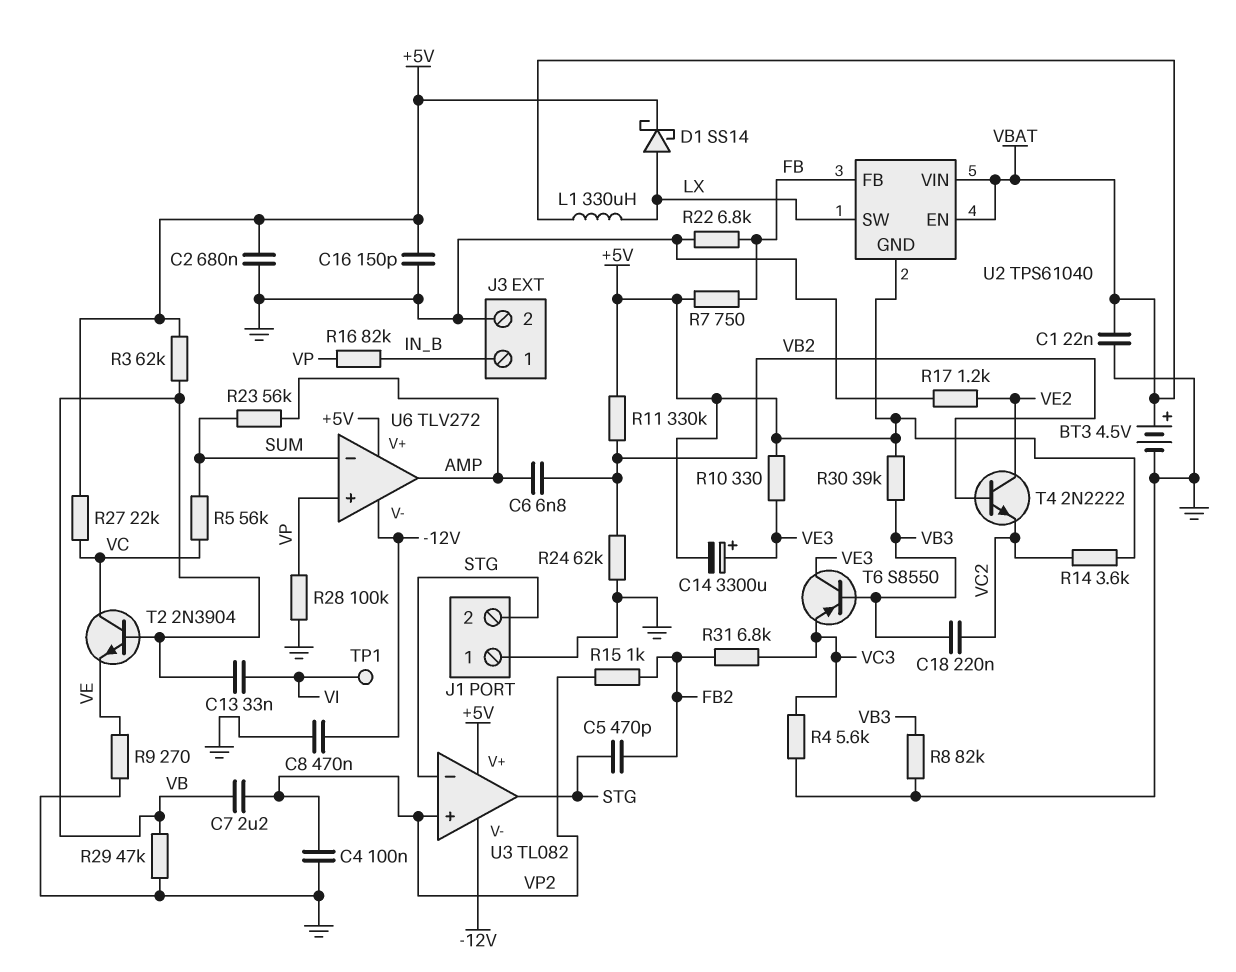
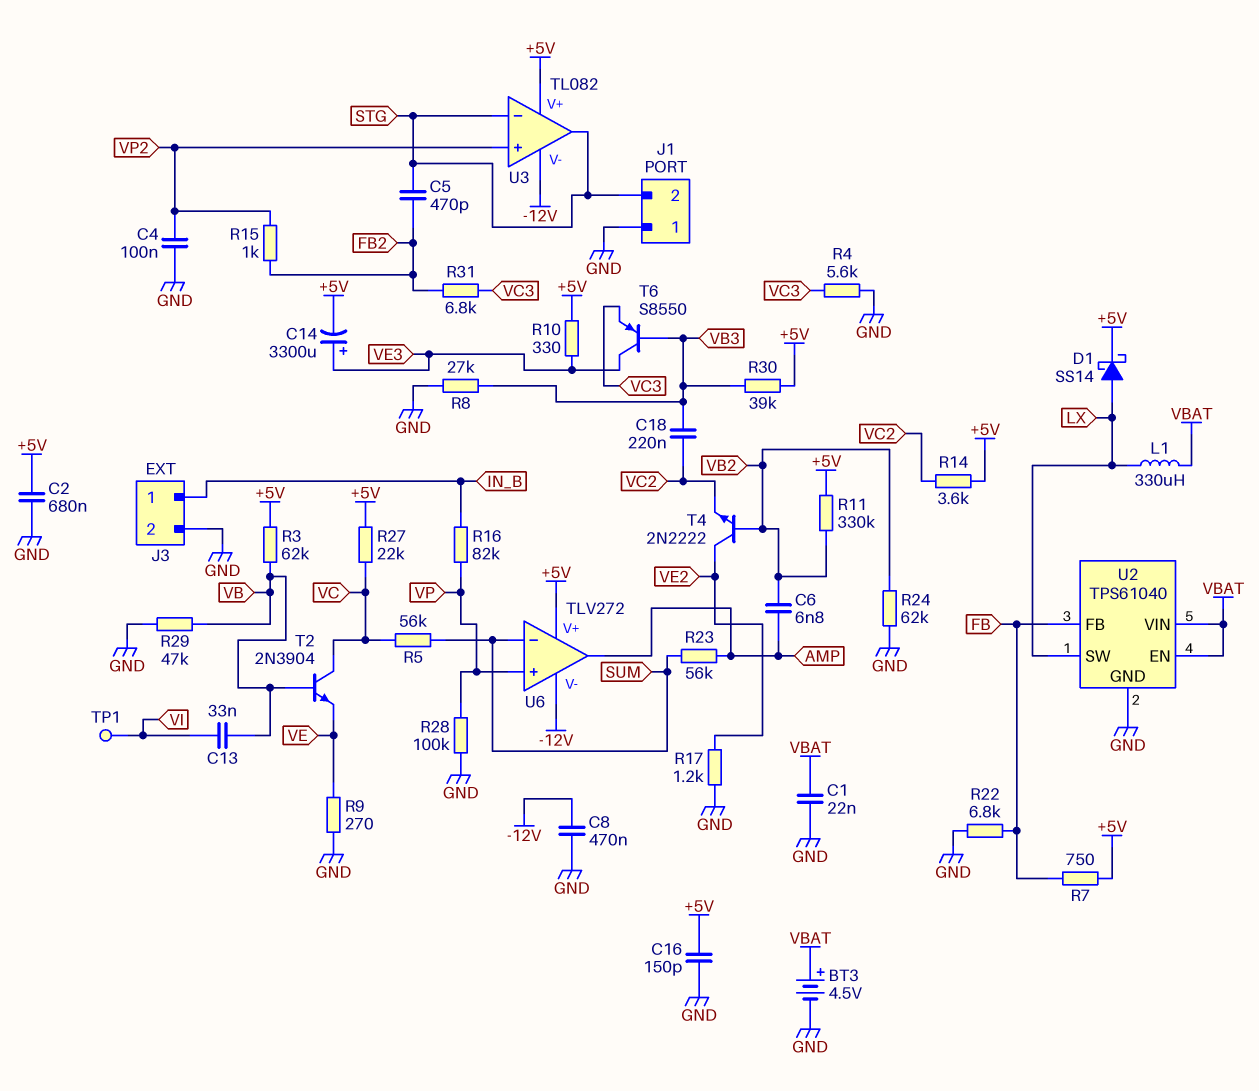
C7: 2.2uF (VB, VP2) -> none
R8: 82k (GND, VB3) -> 27k (GND, VB3)
U2 pin GND: +5V -> GND

